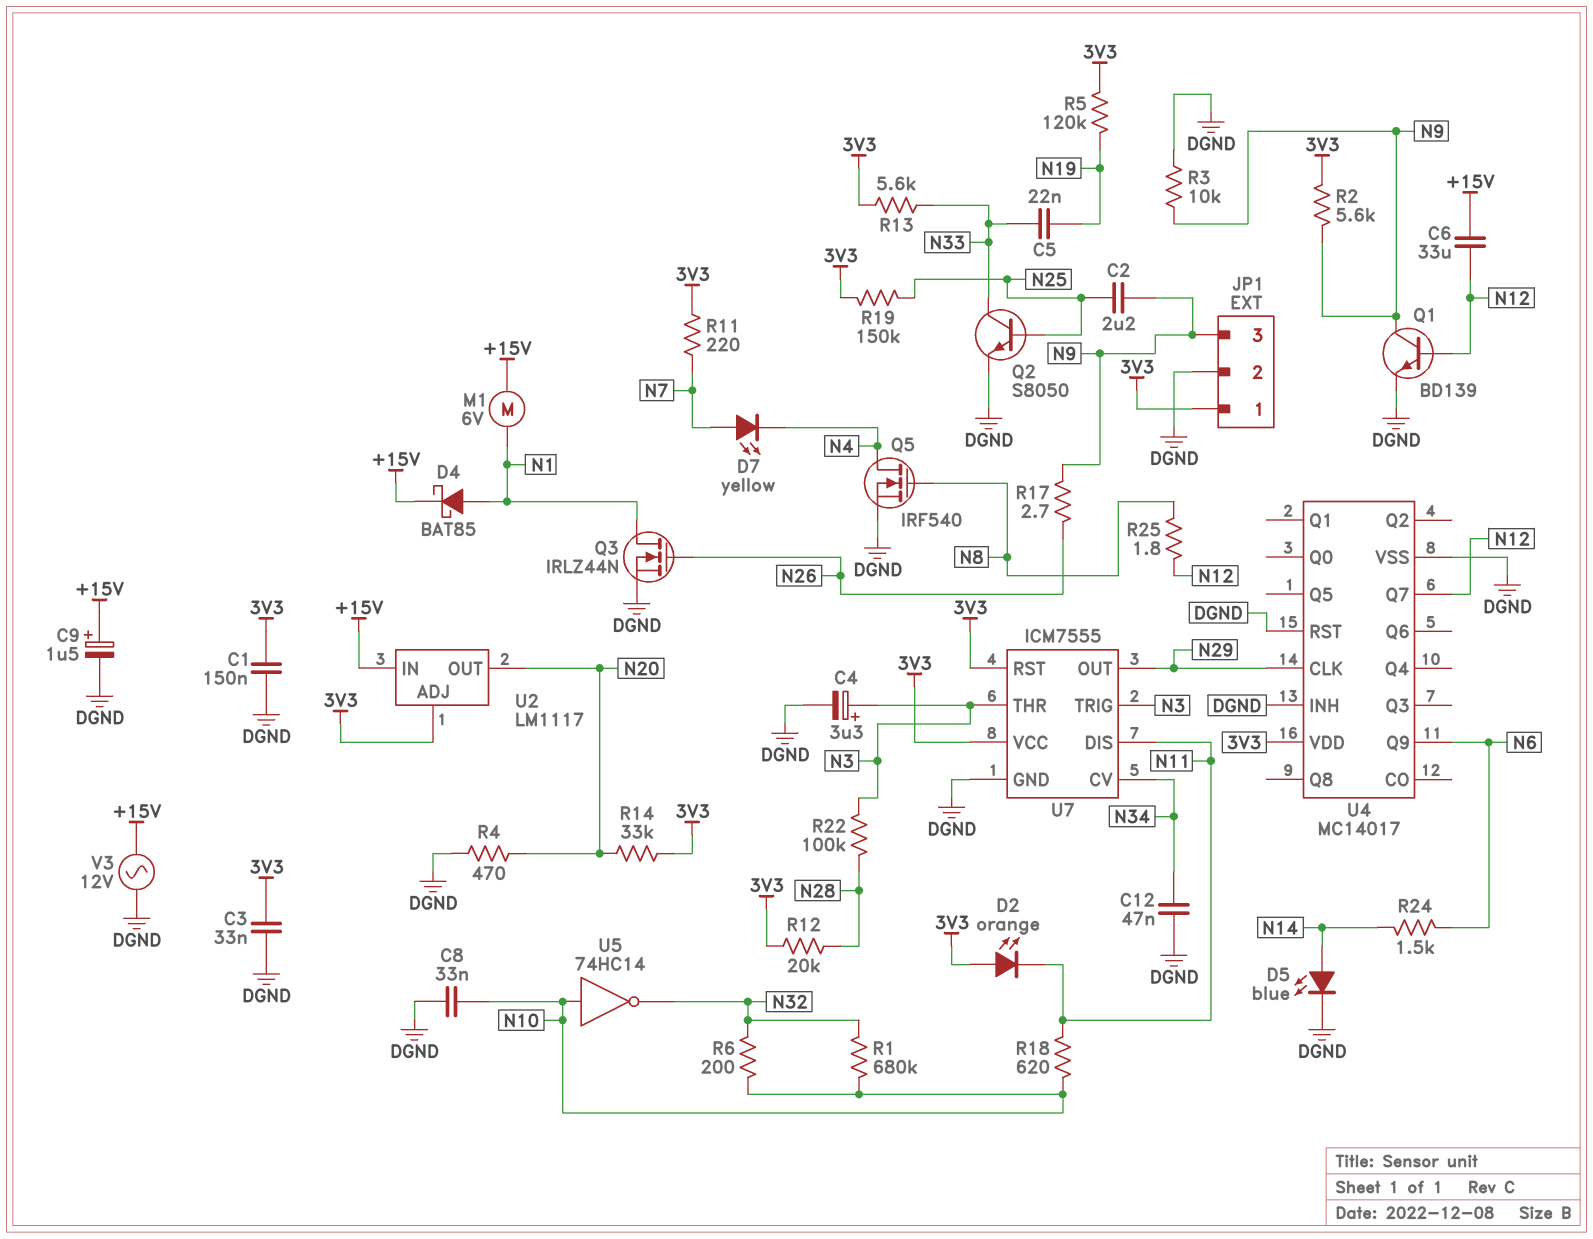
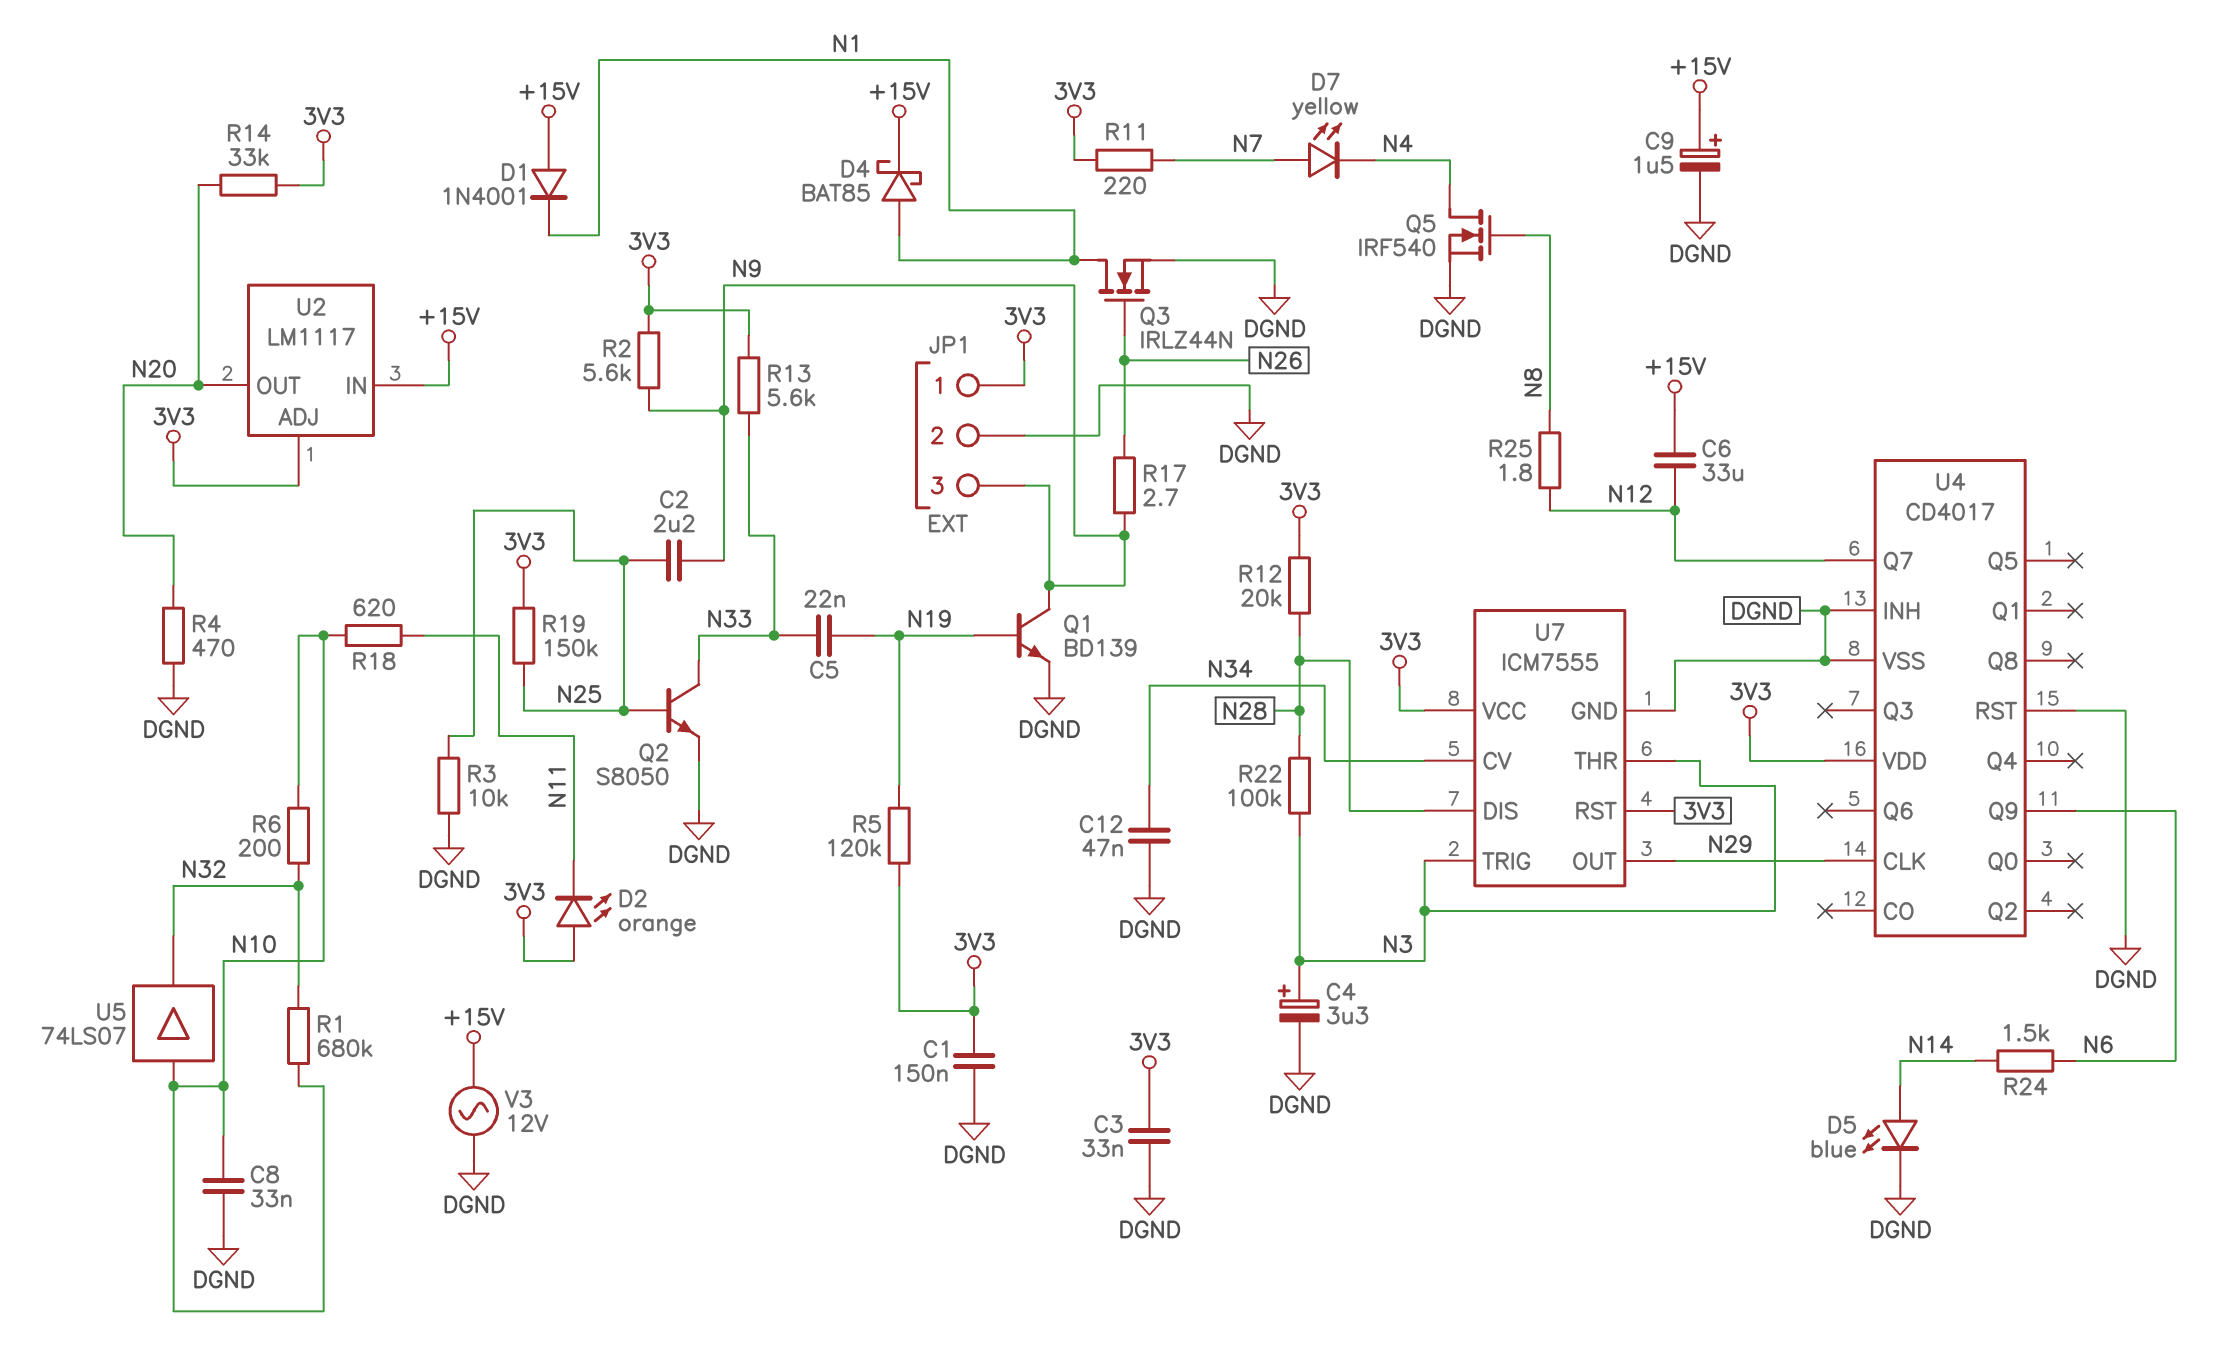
D1: none -> diode 1N4001 (A +15V, K N1)
M1: motor 6V (+15V, N1) -> none
Q1: NPN BD139 (B N12, C N9, E DGND) -> NPN BD139 (B N19, C N9, E DGND)
R3: 10k (DGND, N9) -> 10k (DGND, N25)
U4: MC14017 -> CD4017
U5: NOT 74HC14 (in N10, out N32) -> buffer 74LS07 (in N10, out N32)
U7 pin DIS: N11 -> N28

